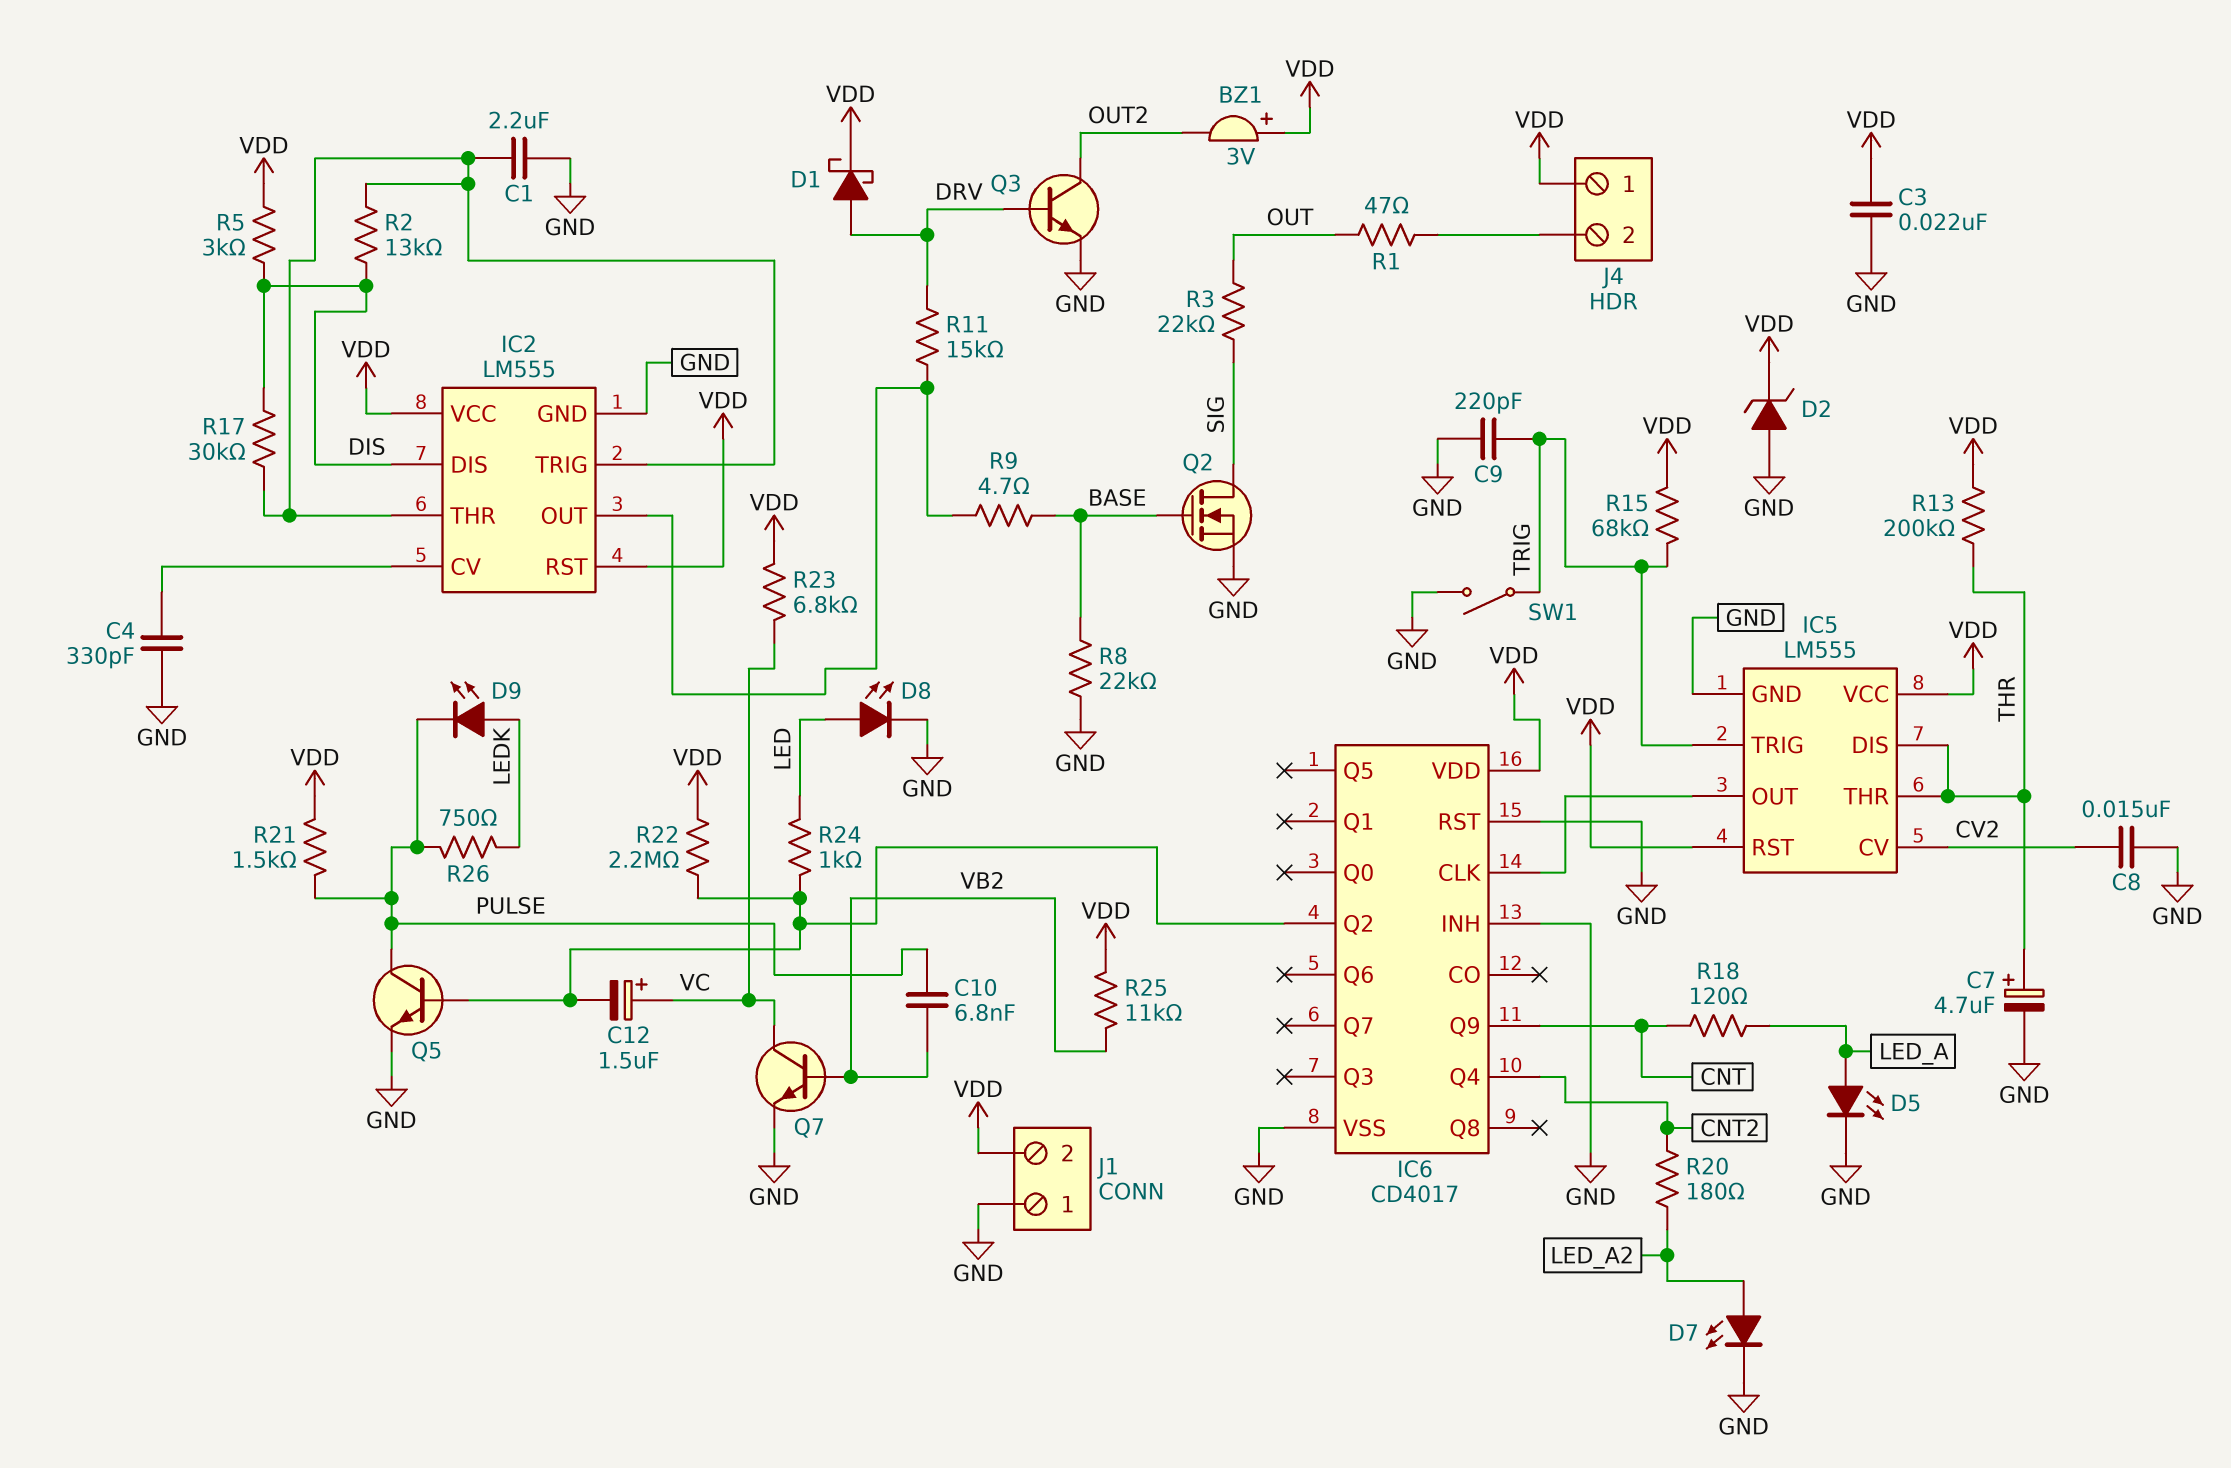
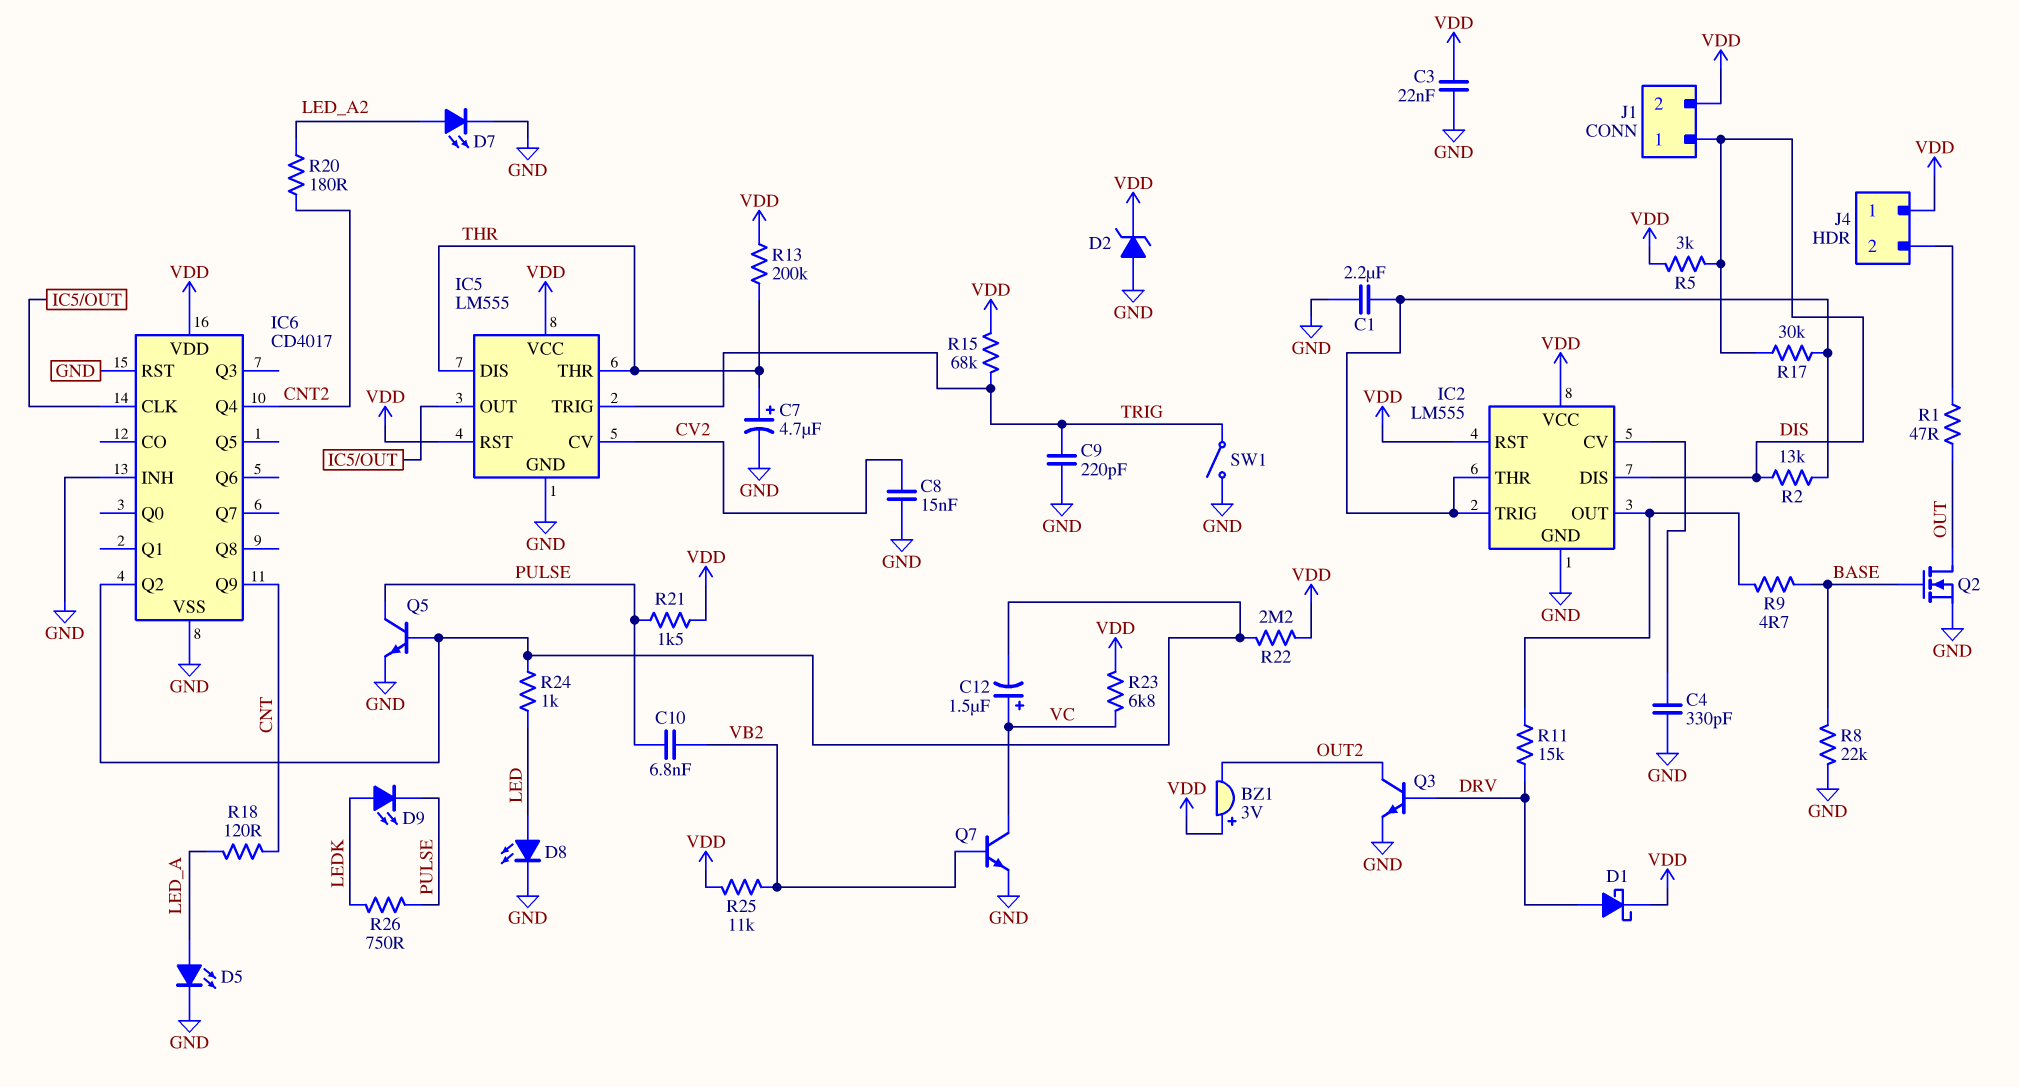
J1 pin 1: GND -> DIS
Q2: NMOS (G BASE, D SIG, S GND) -> NMOS (G BASE, D OUT, S GND)
R3: 22k (OUT, SIG) -> none

